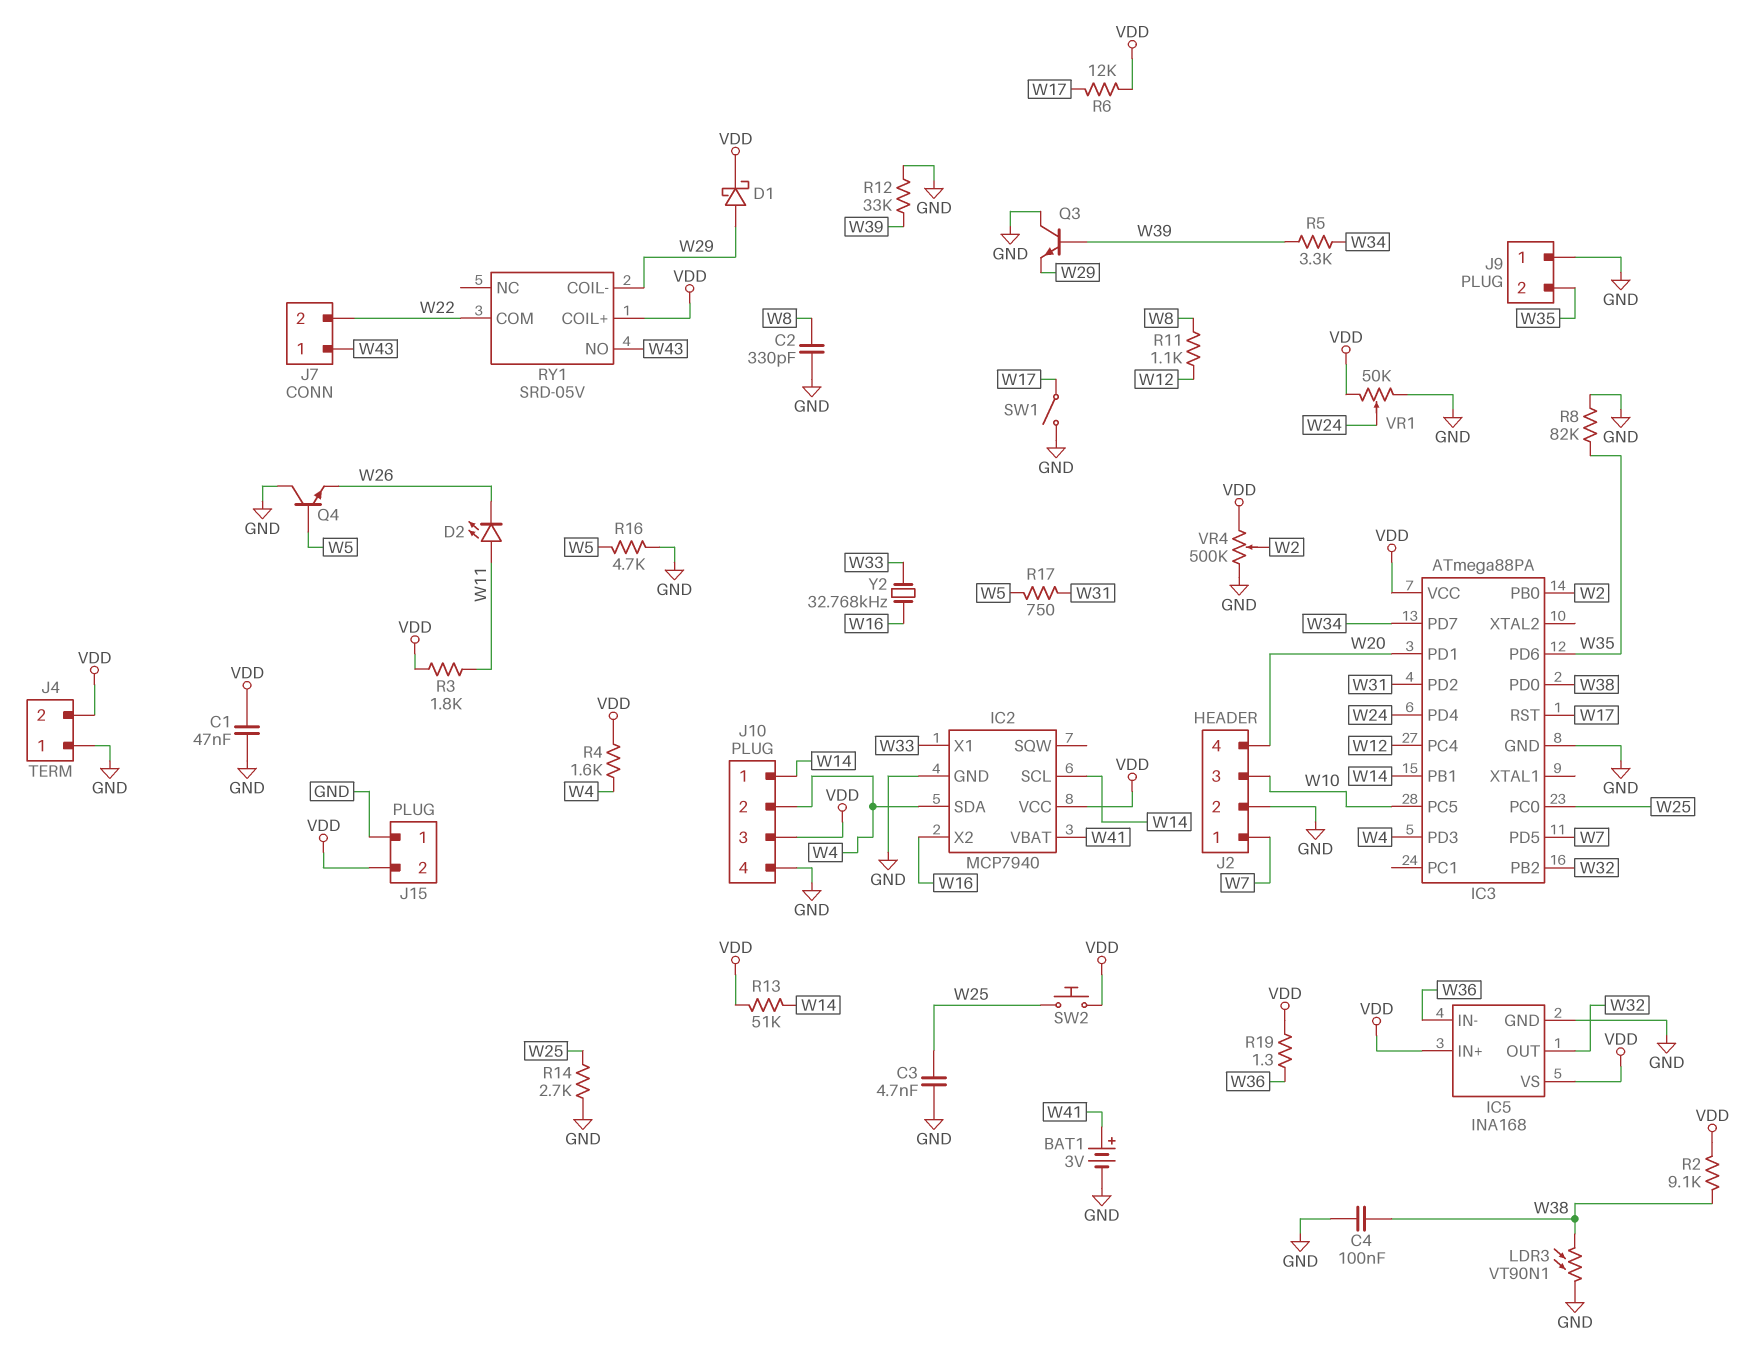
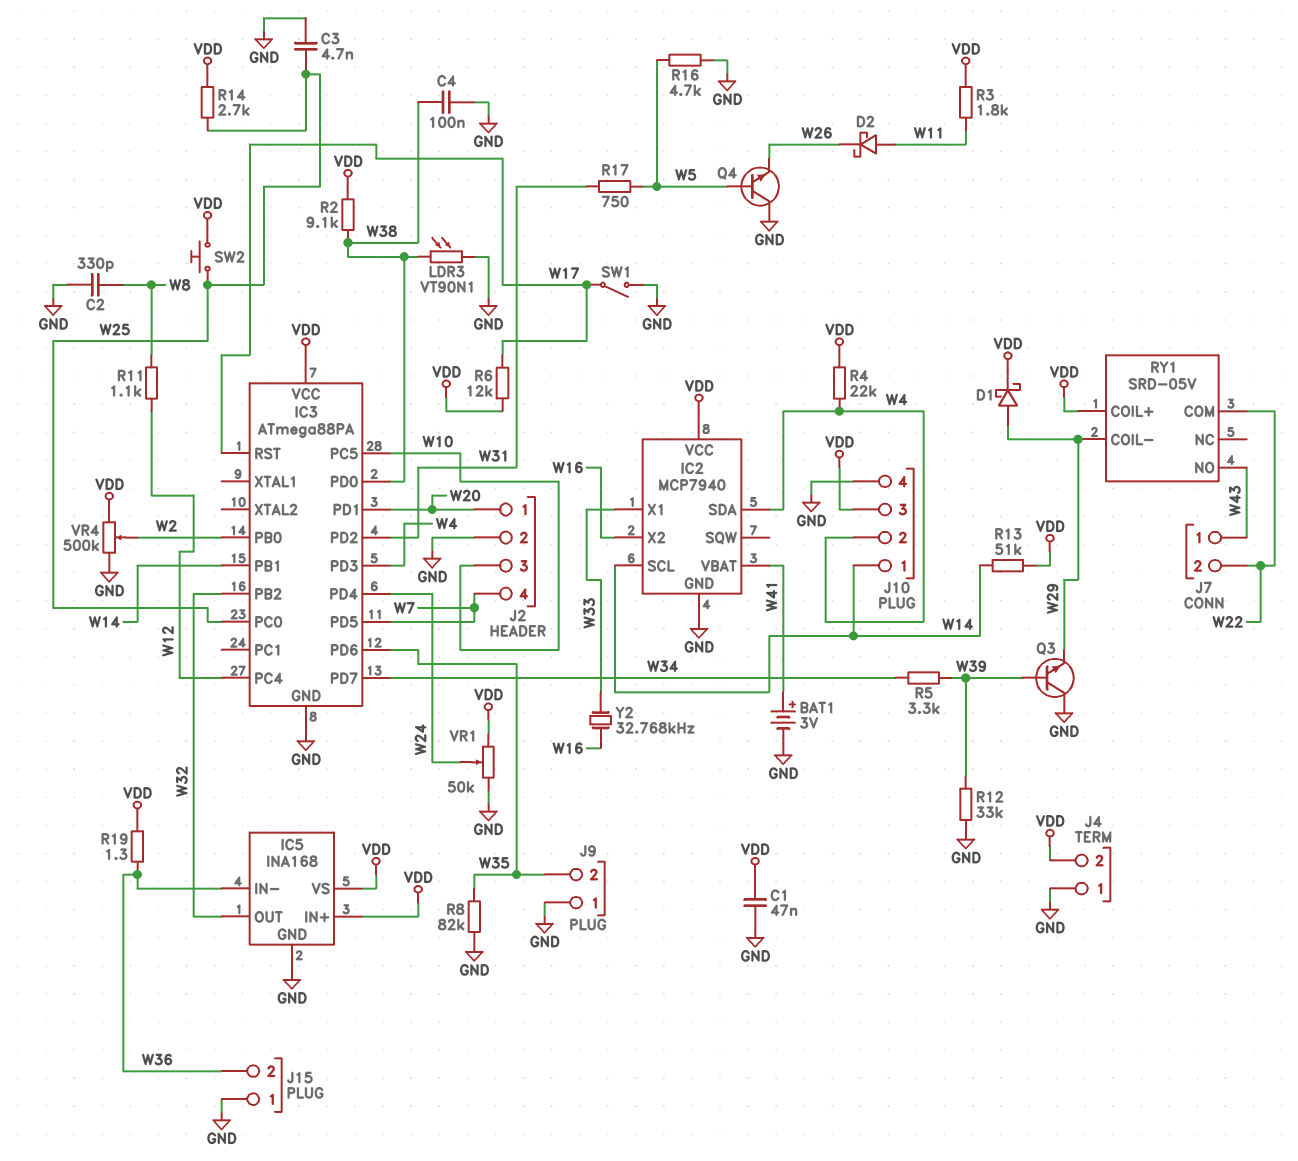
D2: LED (A W11, K W26) -> schottky (A W11, K W26)
J2 pin 1: W7 -> W20
J2 pin 4: W20 -> W7
J15 pin 2: VDD -> W36
R4: 1.6k (VDD, W4) -> 22k (VDD, W4)
R14: 2.7k (GND, W25) -> 2.7k (VDD, W25)

